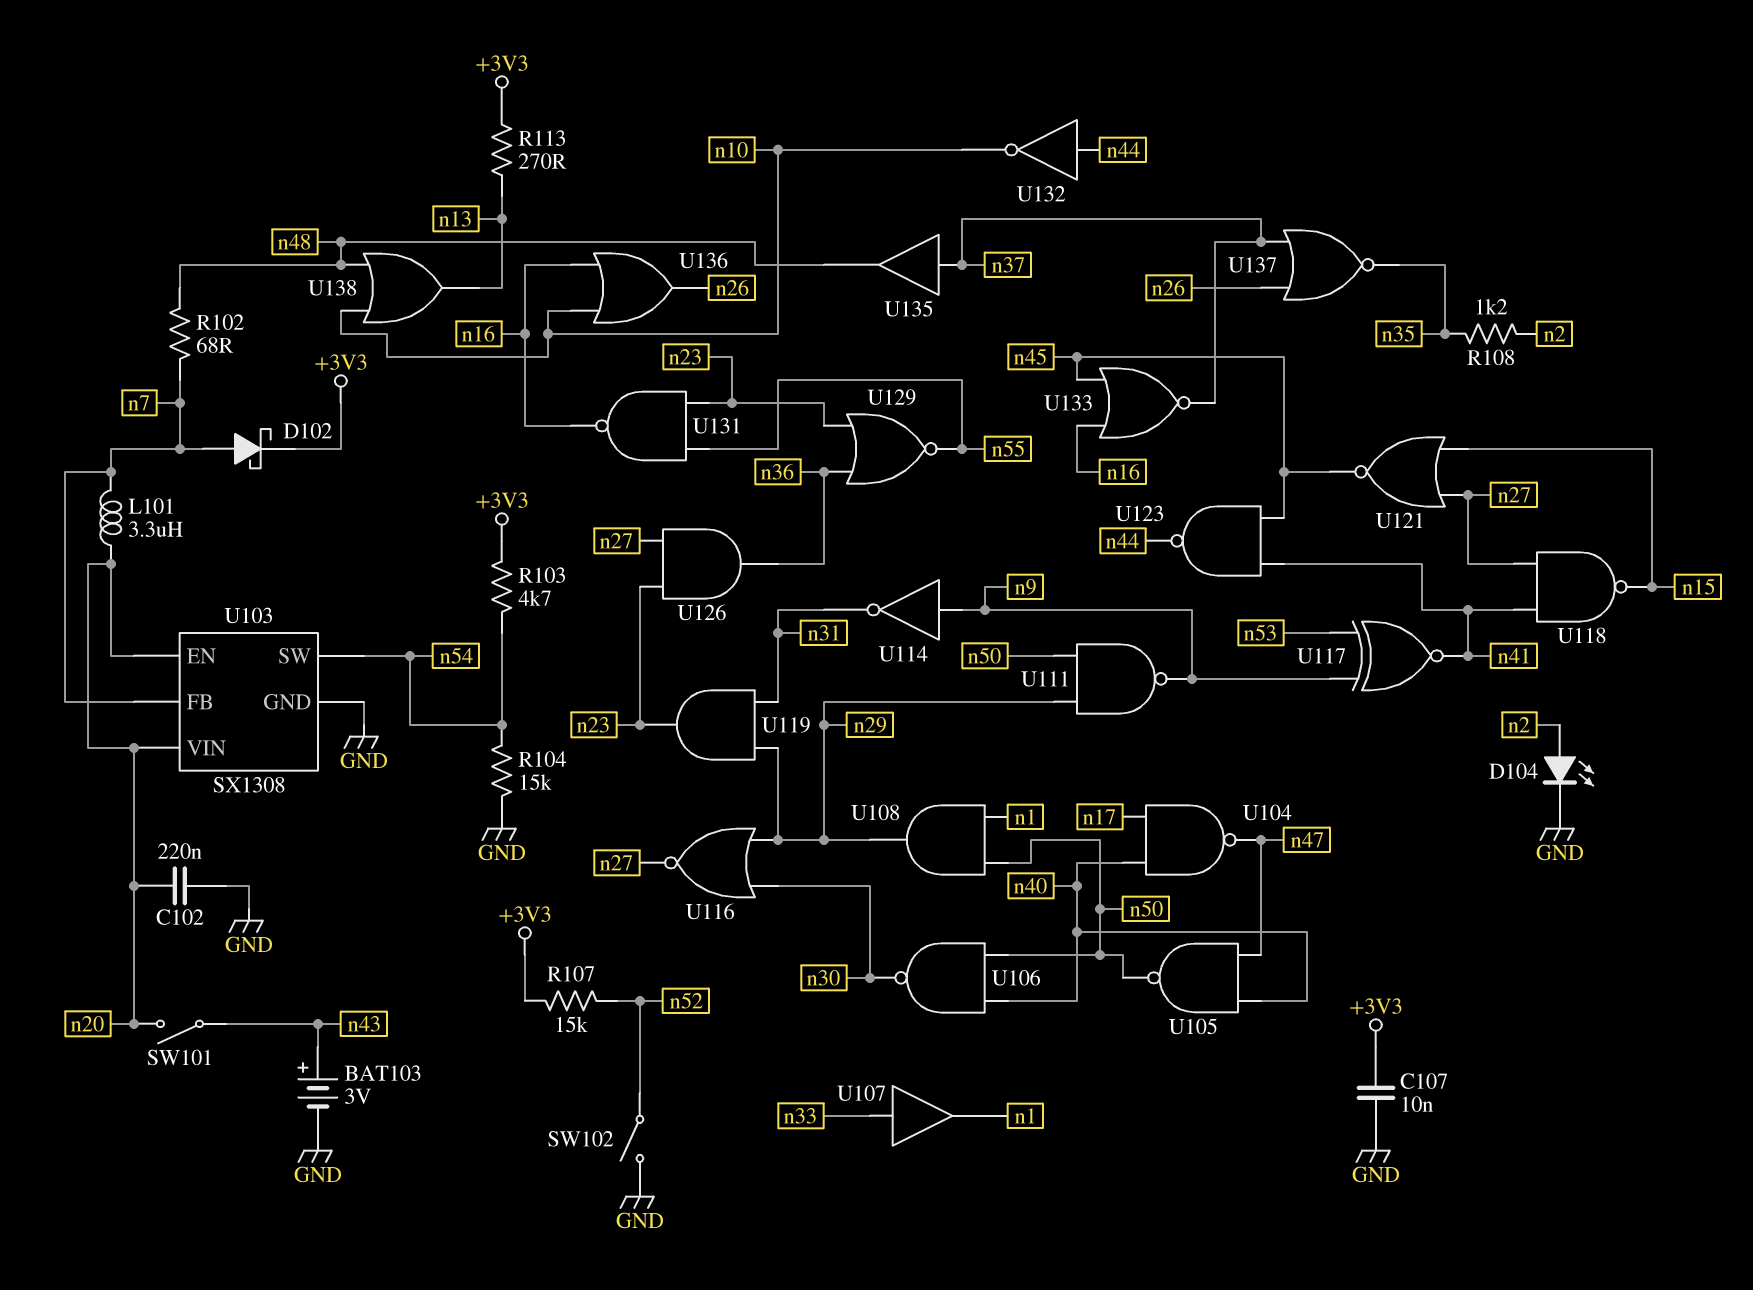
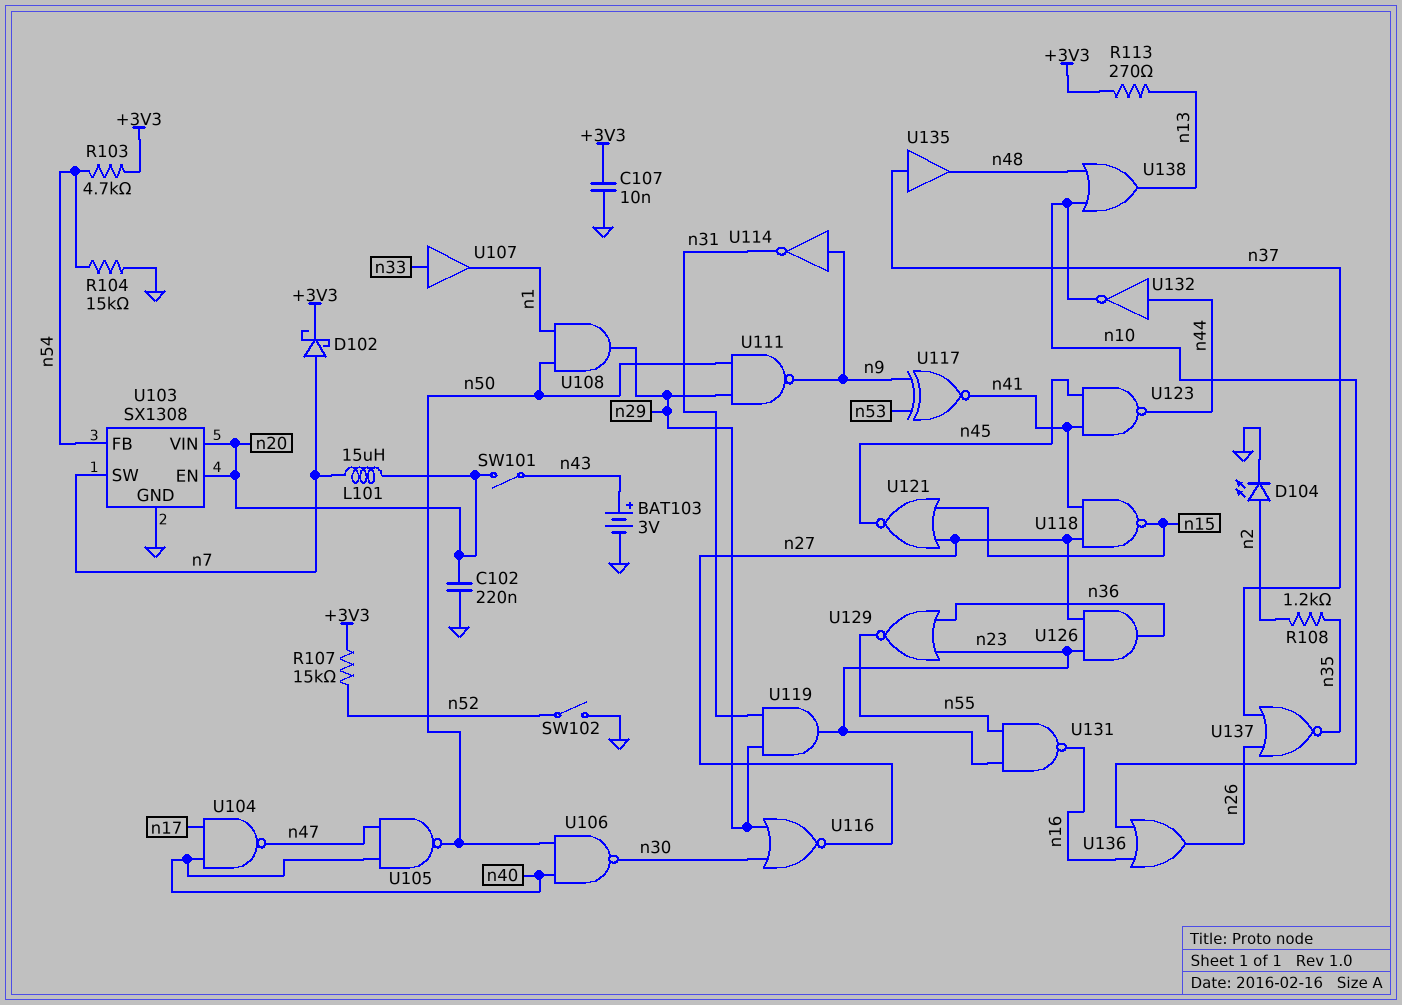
L101: 3.3uH (n7, n20) -> 15uH (n7, n20)
R102: 68 (n7, n48) -> none
U103 pin FB: n7 -> n54
U103 pin SW: n54 -> n7
U133: NOR (in n16, in n45, out n37) -> none

